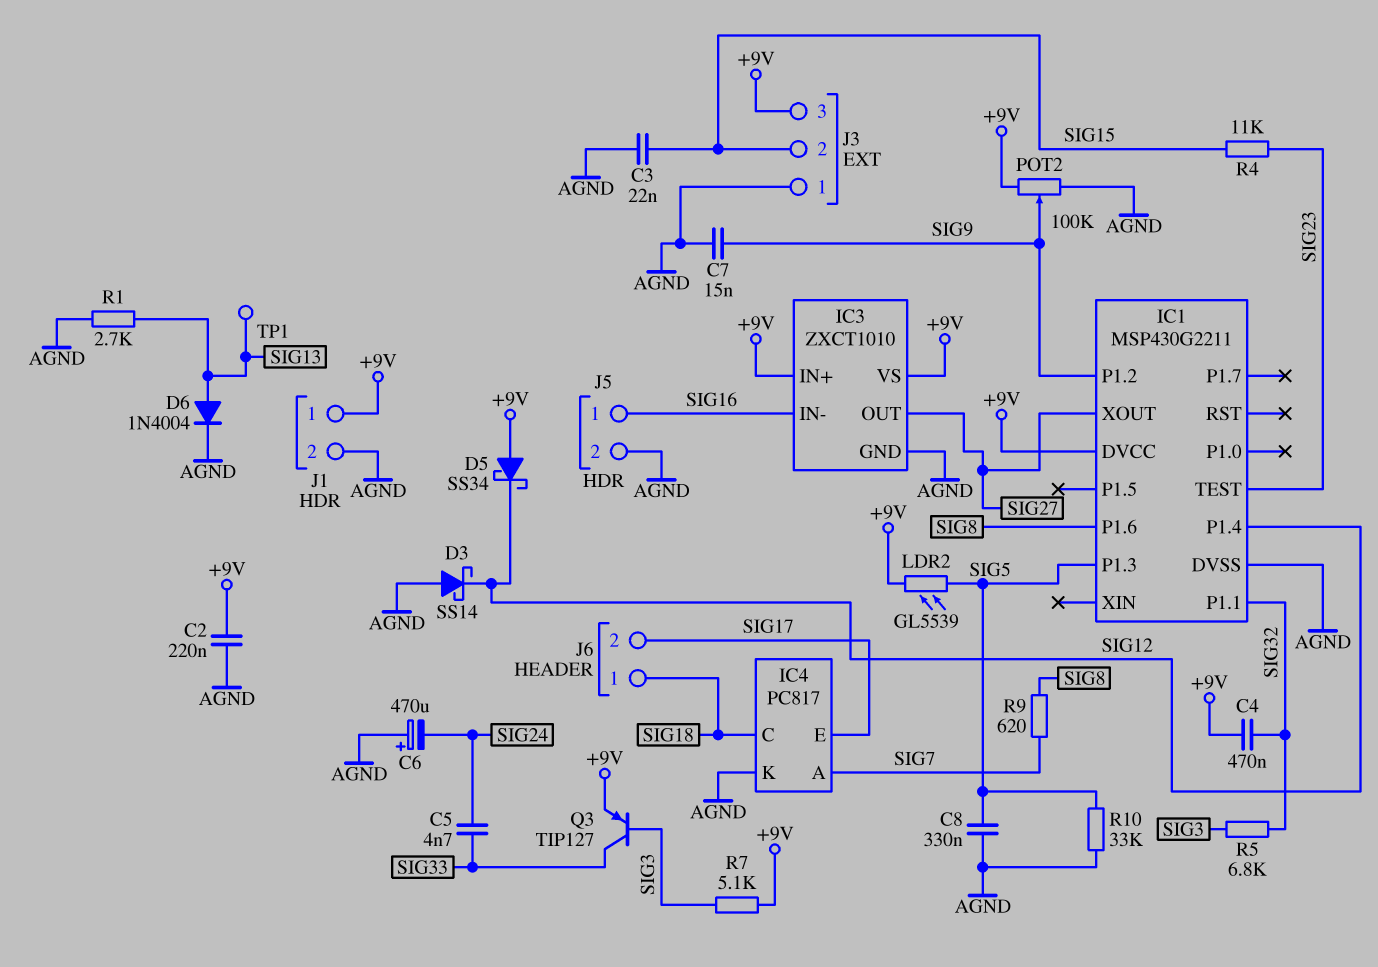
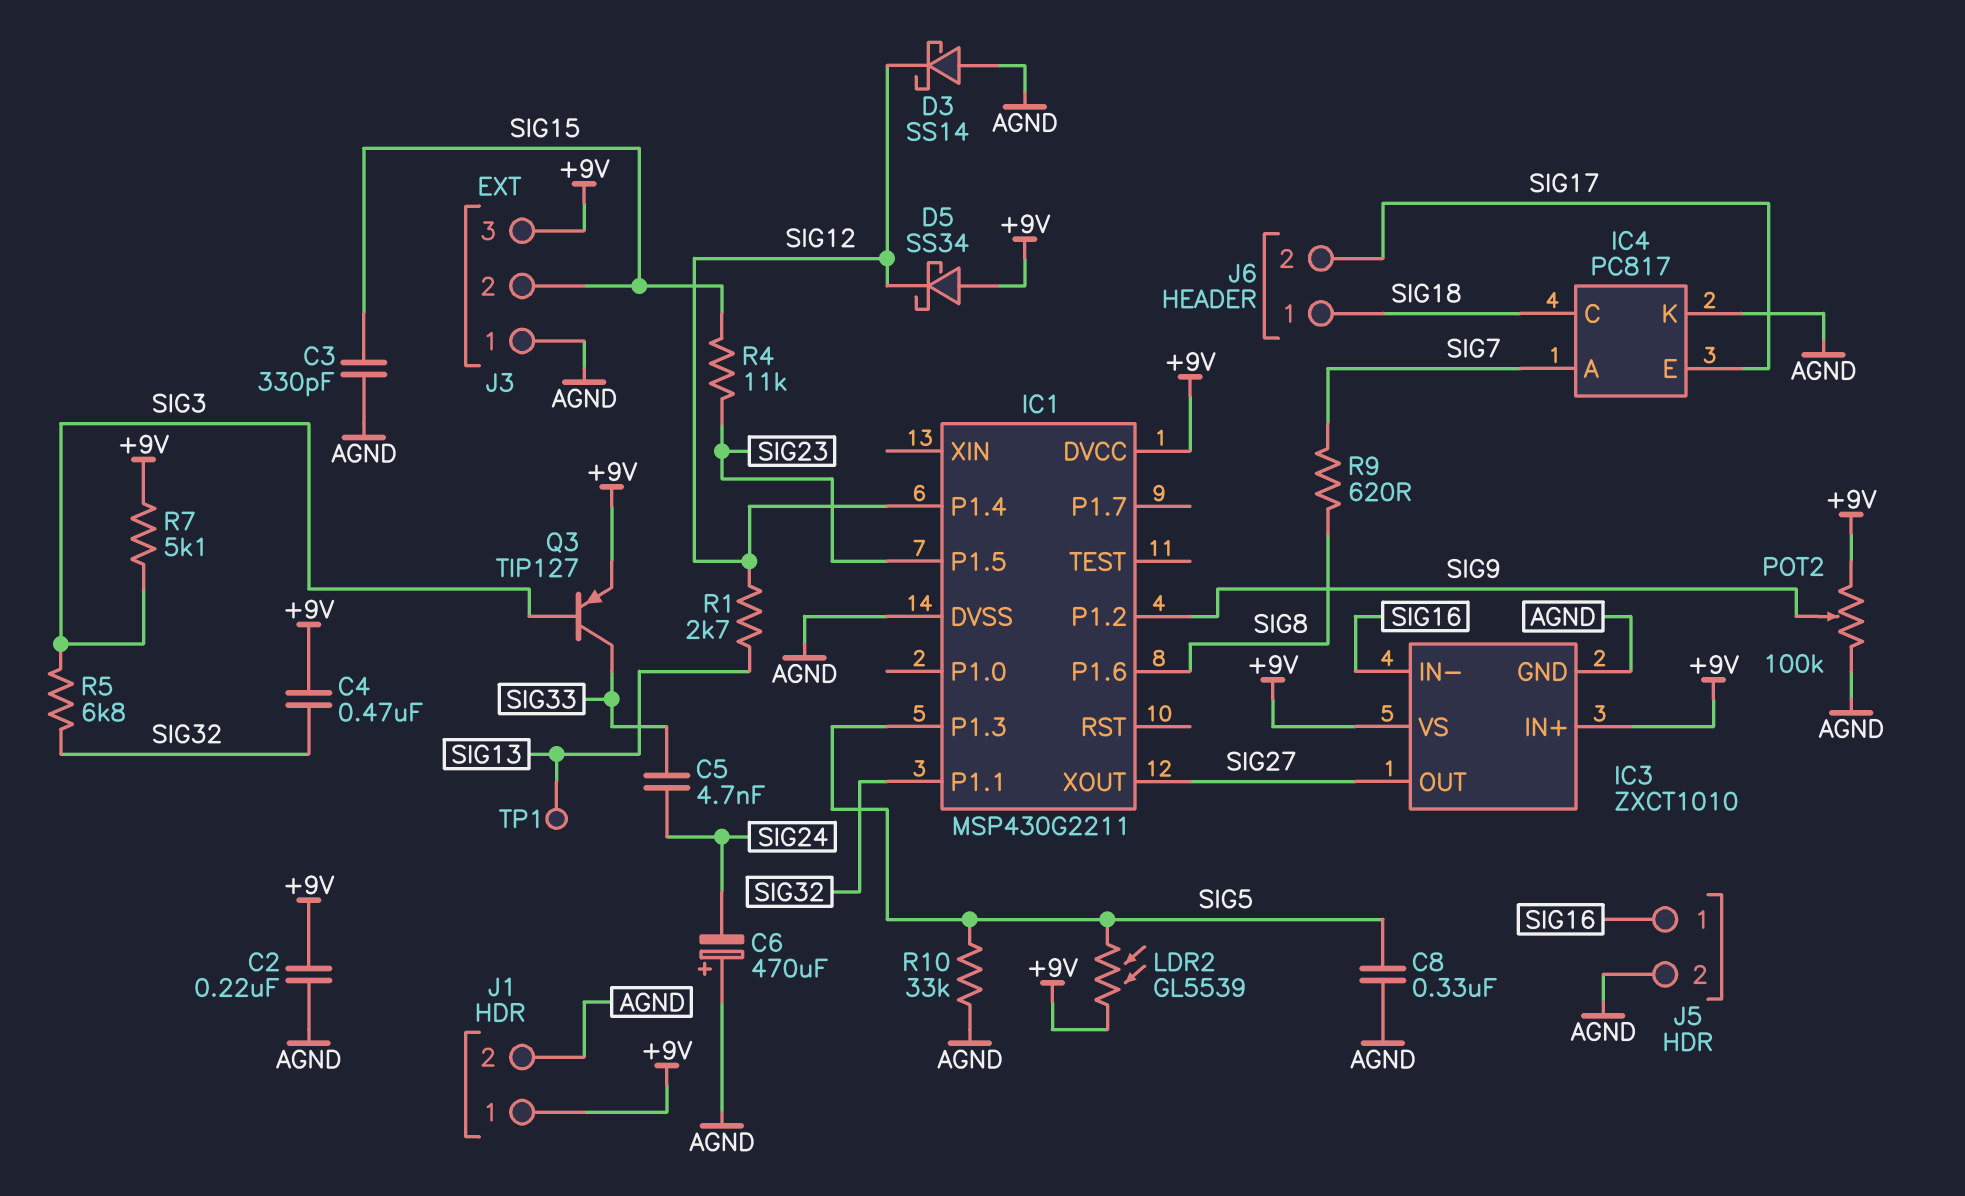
C3: 22nF (AGND, SIG15) -> 330pF (AGND, SIG15)
C7: 15nF (AGND, SIG9) -> none
D6: diode 1N4004 (A SIG13, K AGND) -> none
IC1 pin P1.5: none -> SIG23
IC1 pin TEST: SIG23 -> none
R1: 2.7k (AGND, SIG13) -> 2.7k (SIG12, SIG13)

